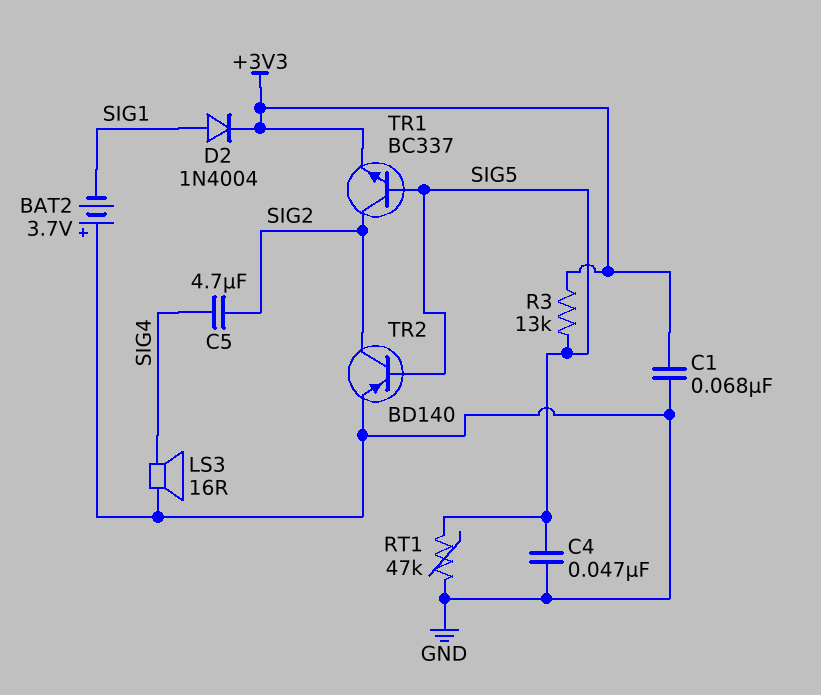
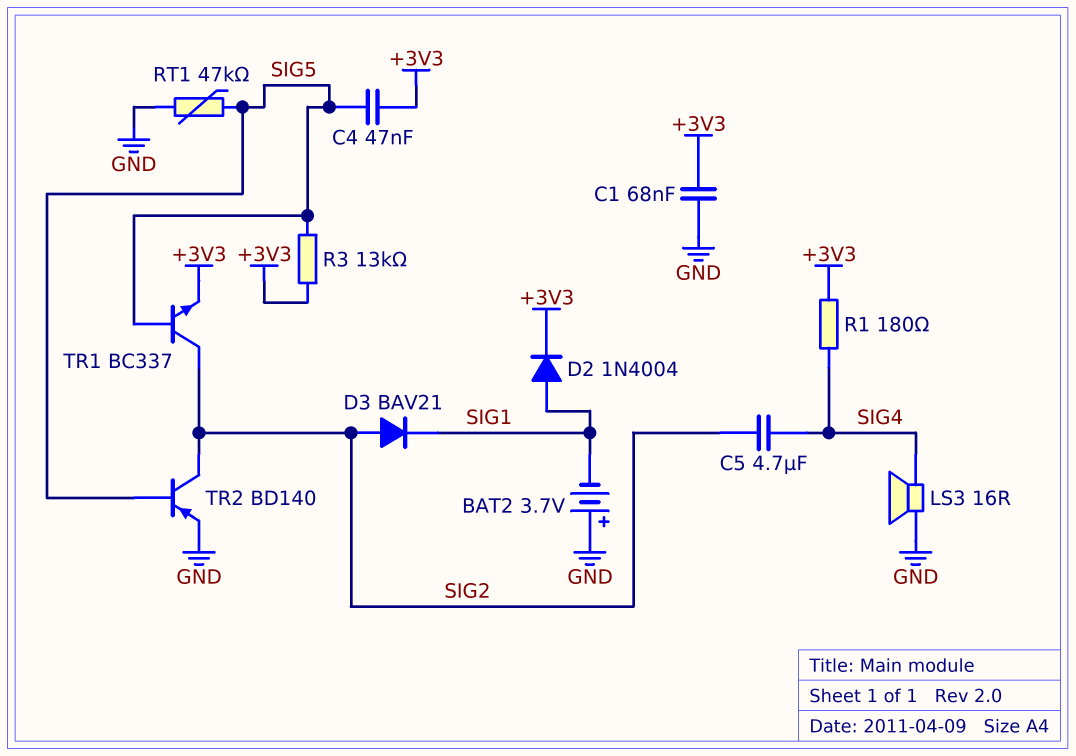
C4: 47nF (GND, SIG5) -> 47nF (+3V3, SIG5)
D3: none -> diode BAV21 (A SIG2, K SIG1)
R1: none -> 180 (+3V3, SIG4)

